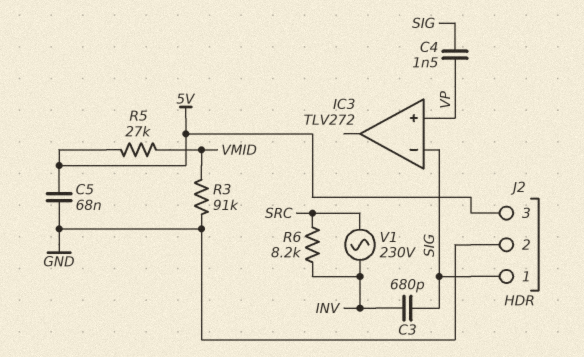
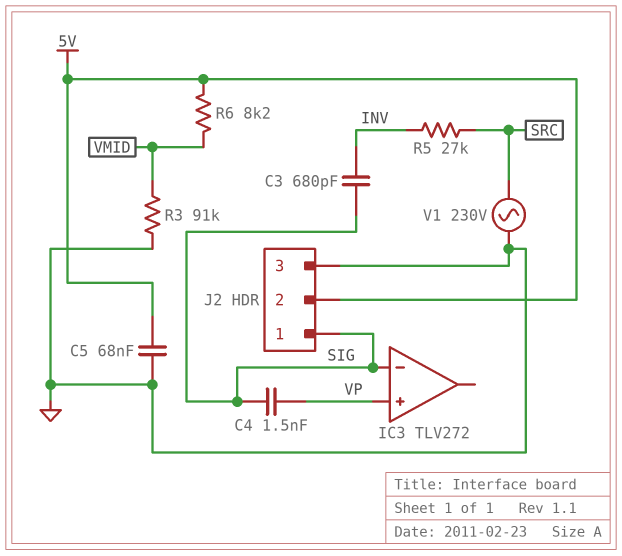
J2 pin 2: GND -> 5V
J2 pin 3: 5V -> GND
R5: 27k (5V, VMID) -> 27k (INV, SRC)
R6: 8.2k (INV, SRC) -> 8.2k (5V, VMID)
V1: AC 230V (INV, SRC) -> AC 230V (GND, SRC)

